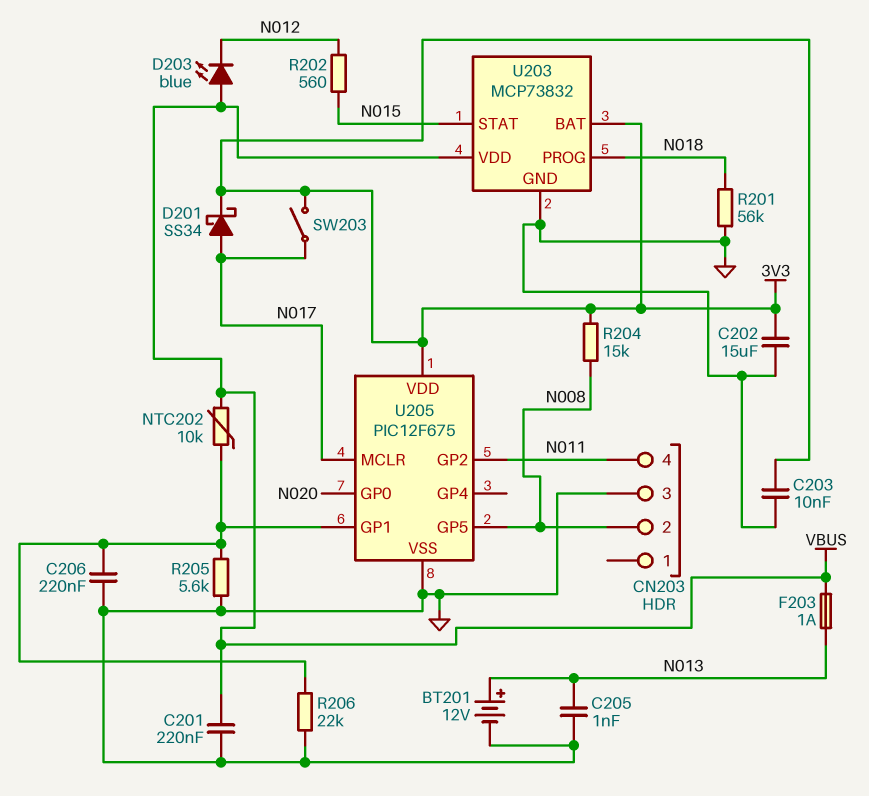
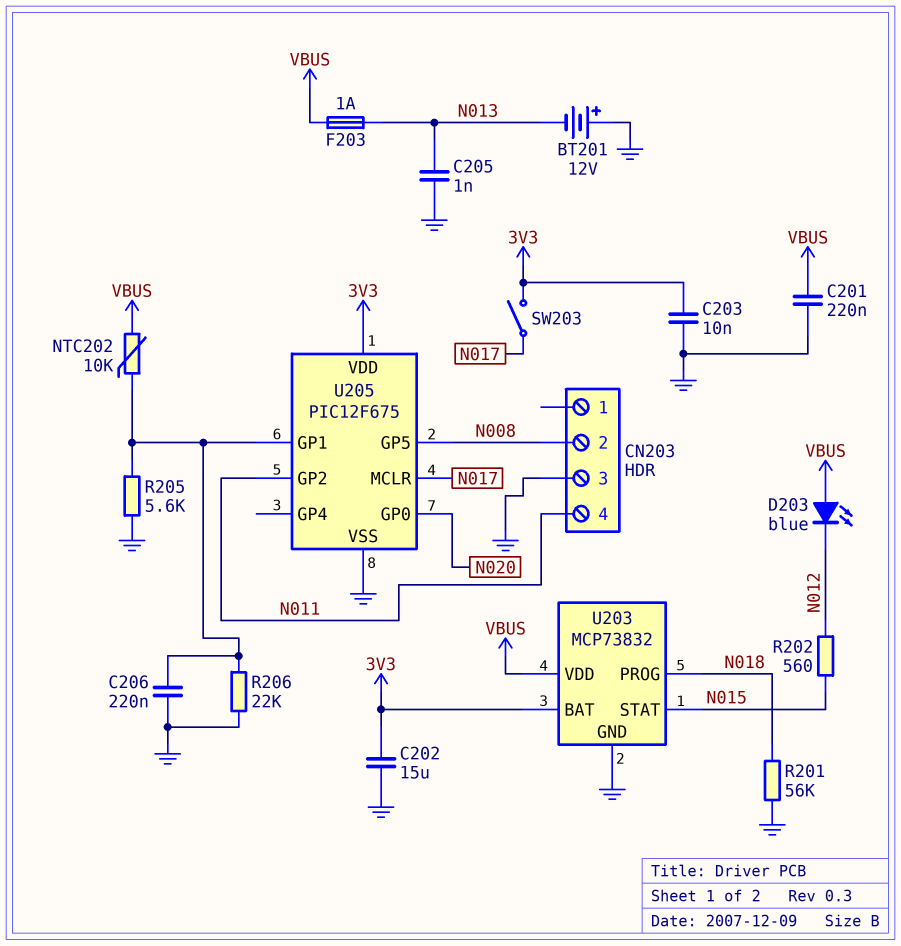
BT201: 12V (plus N013, minus GND) -> 12V (plus GND, minus N013)
D201: schottky SS34 (A N017, K 3V3) -> none
R204: 15k (3V3, N008) -> none

